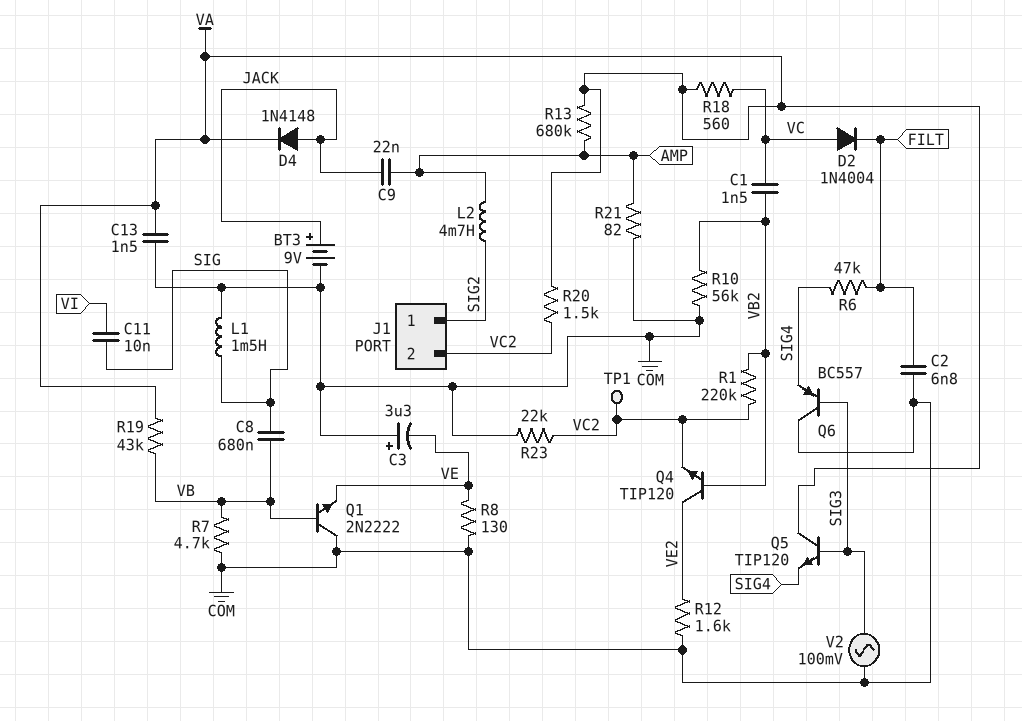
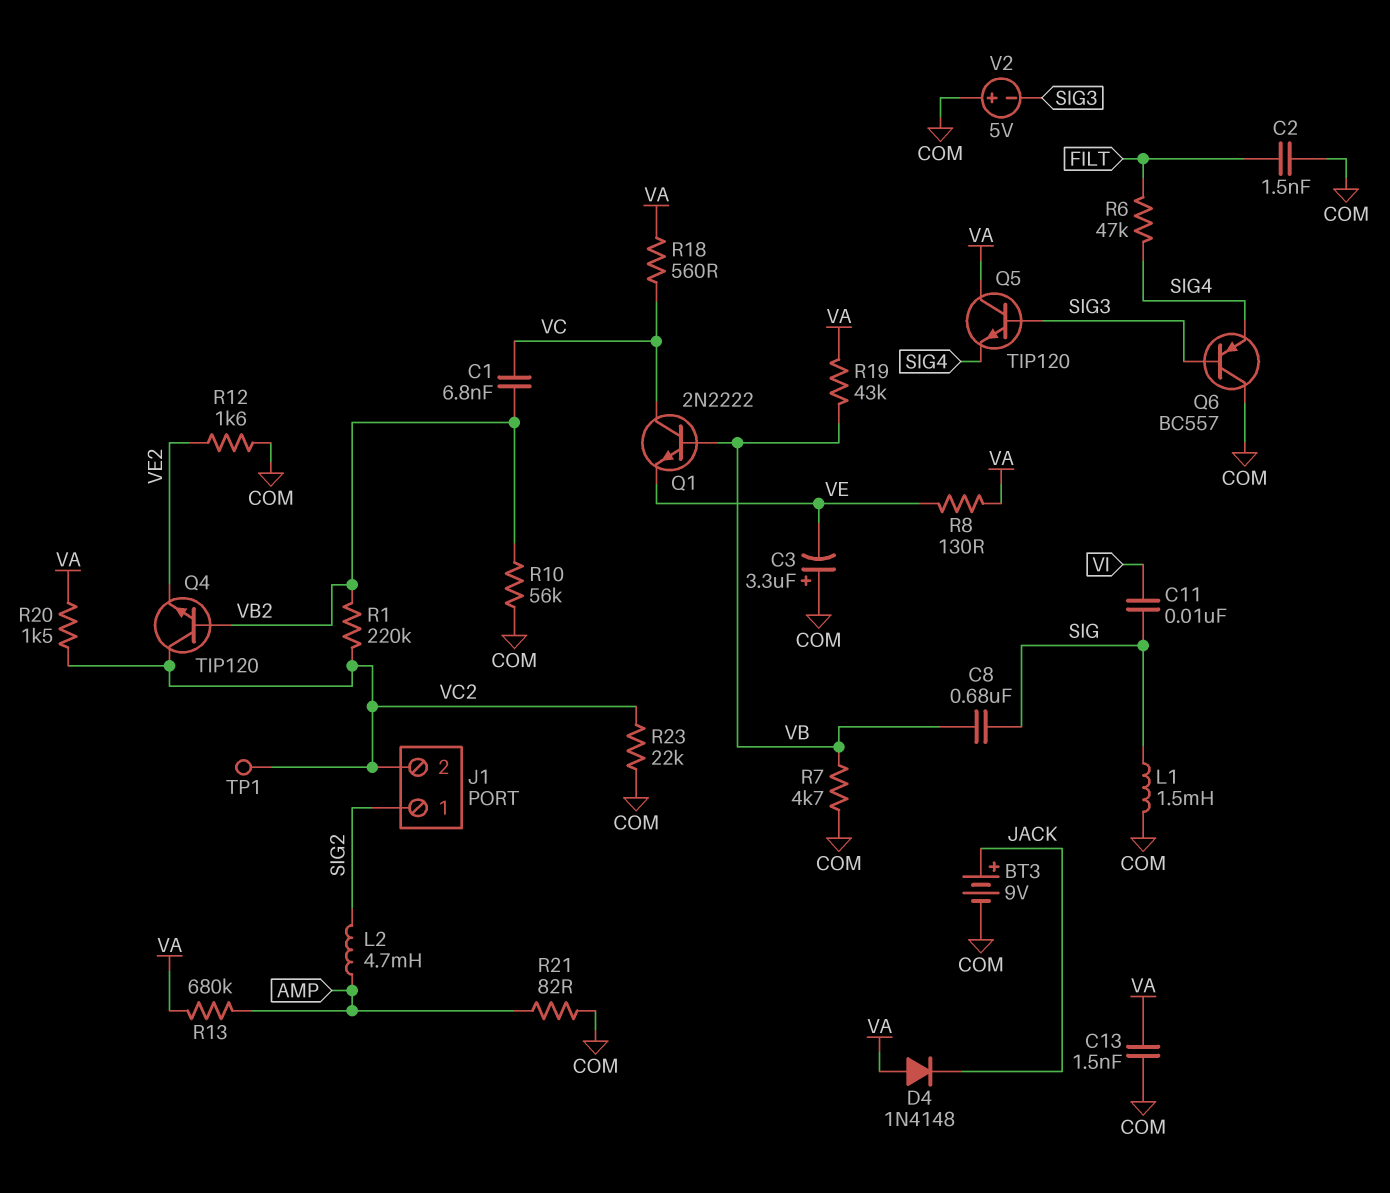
C1: 1.5nF (VB2, VC) -> 6.8nF (VB2, VC)
C2: 6.8nF (COM, FILT) -> 1.5nF (COM, FILT)
C9: 22nF (AMP, JACK) -> none
D2: diode 1N4004 (A VC, K FILT) -> none
D4: diode 1N4148 (A JACK, K VA) -> diode 1N4148 (A VA, K JACK)
Q1: NPN 2N2222 (B VB, C COM, E VE) -> NPN 2N2222 (B VB, C VC, E VE)
Q4: NPN TIP120 (B VB2, C VE2, E VC2) -> NPN TIP120 (B VB2, C VC2, E VE2)
R8: 130 (COM, VE) -> 130 (VA, VE)
V2: AC 100mV (COM, SIG3) -> 5V (plus COM, minus SIG3)

